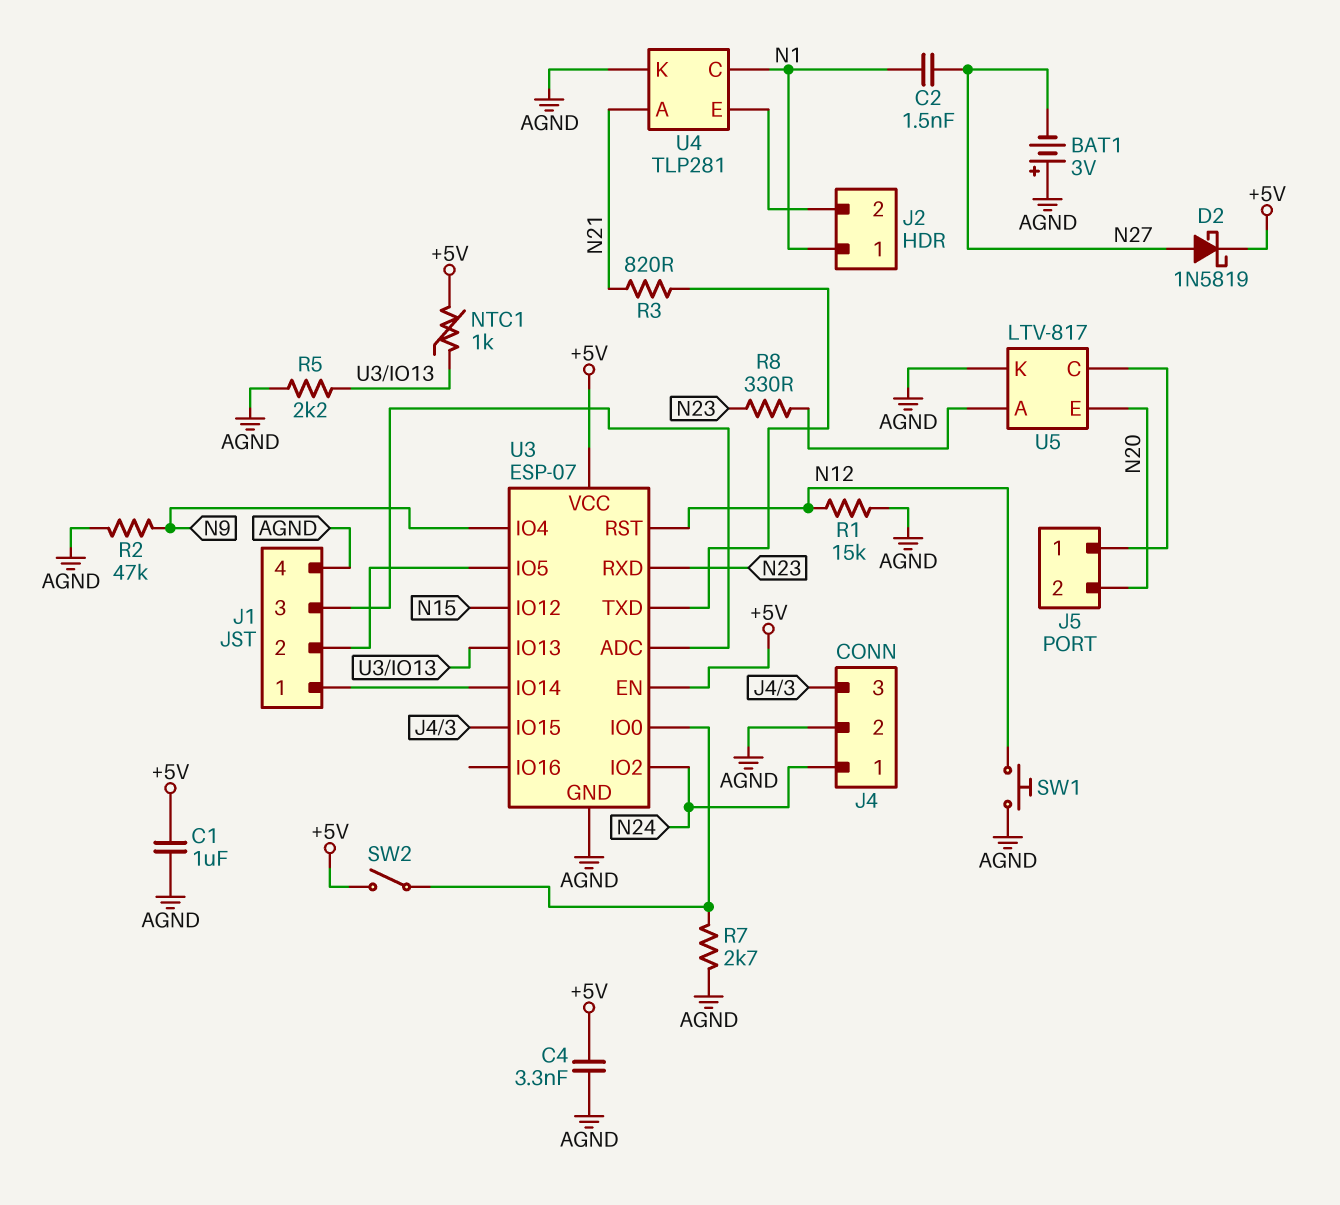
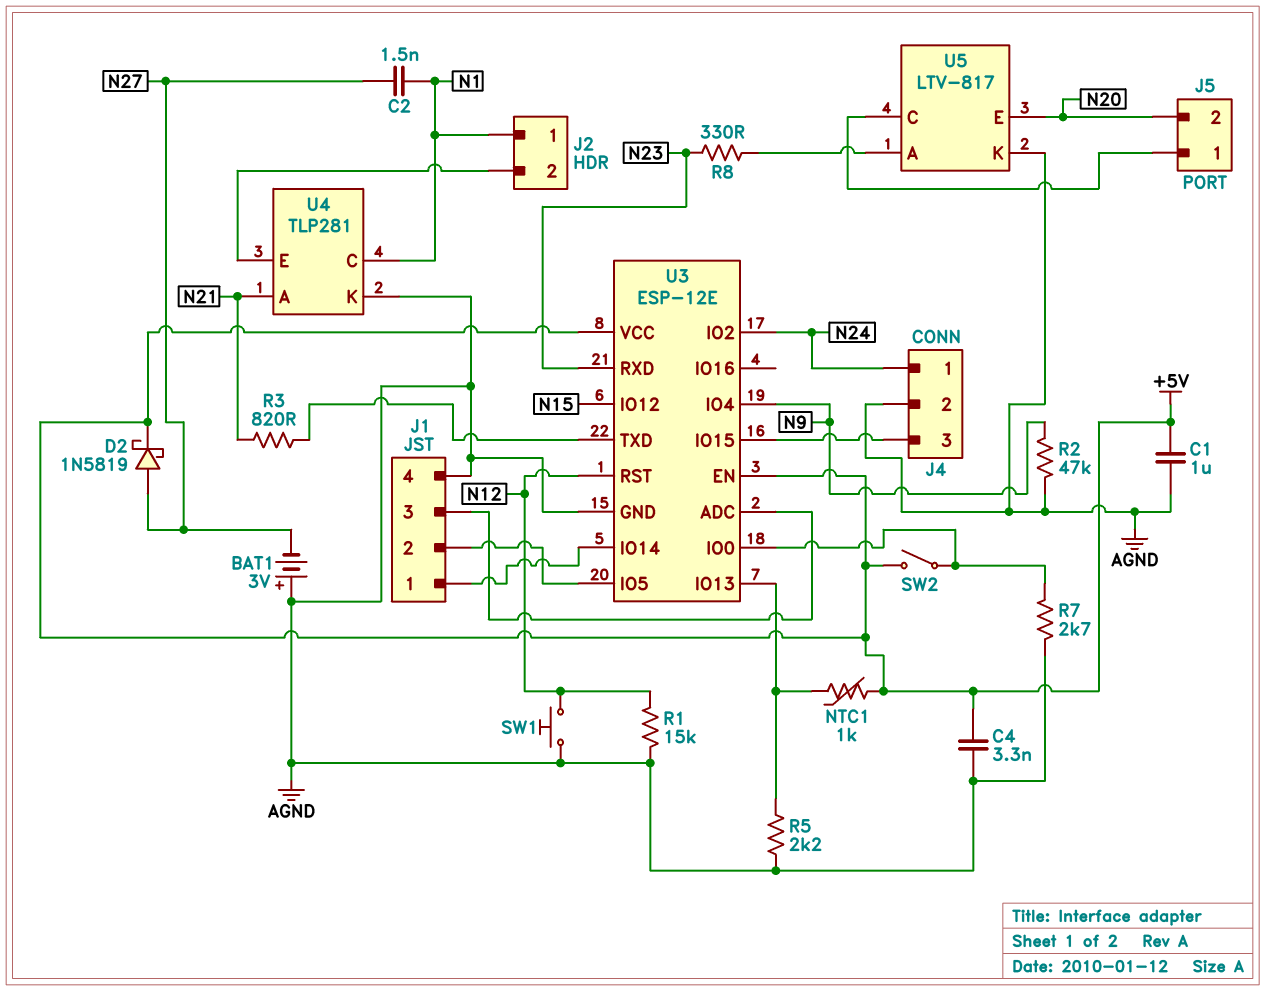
U3: ESP-07 -> ESP-12E

